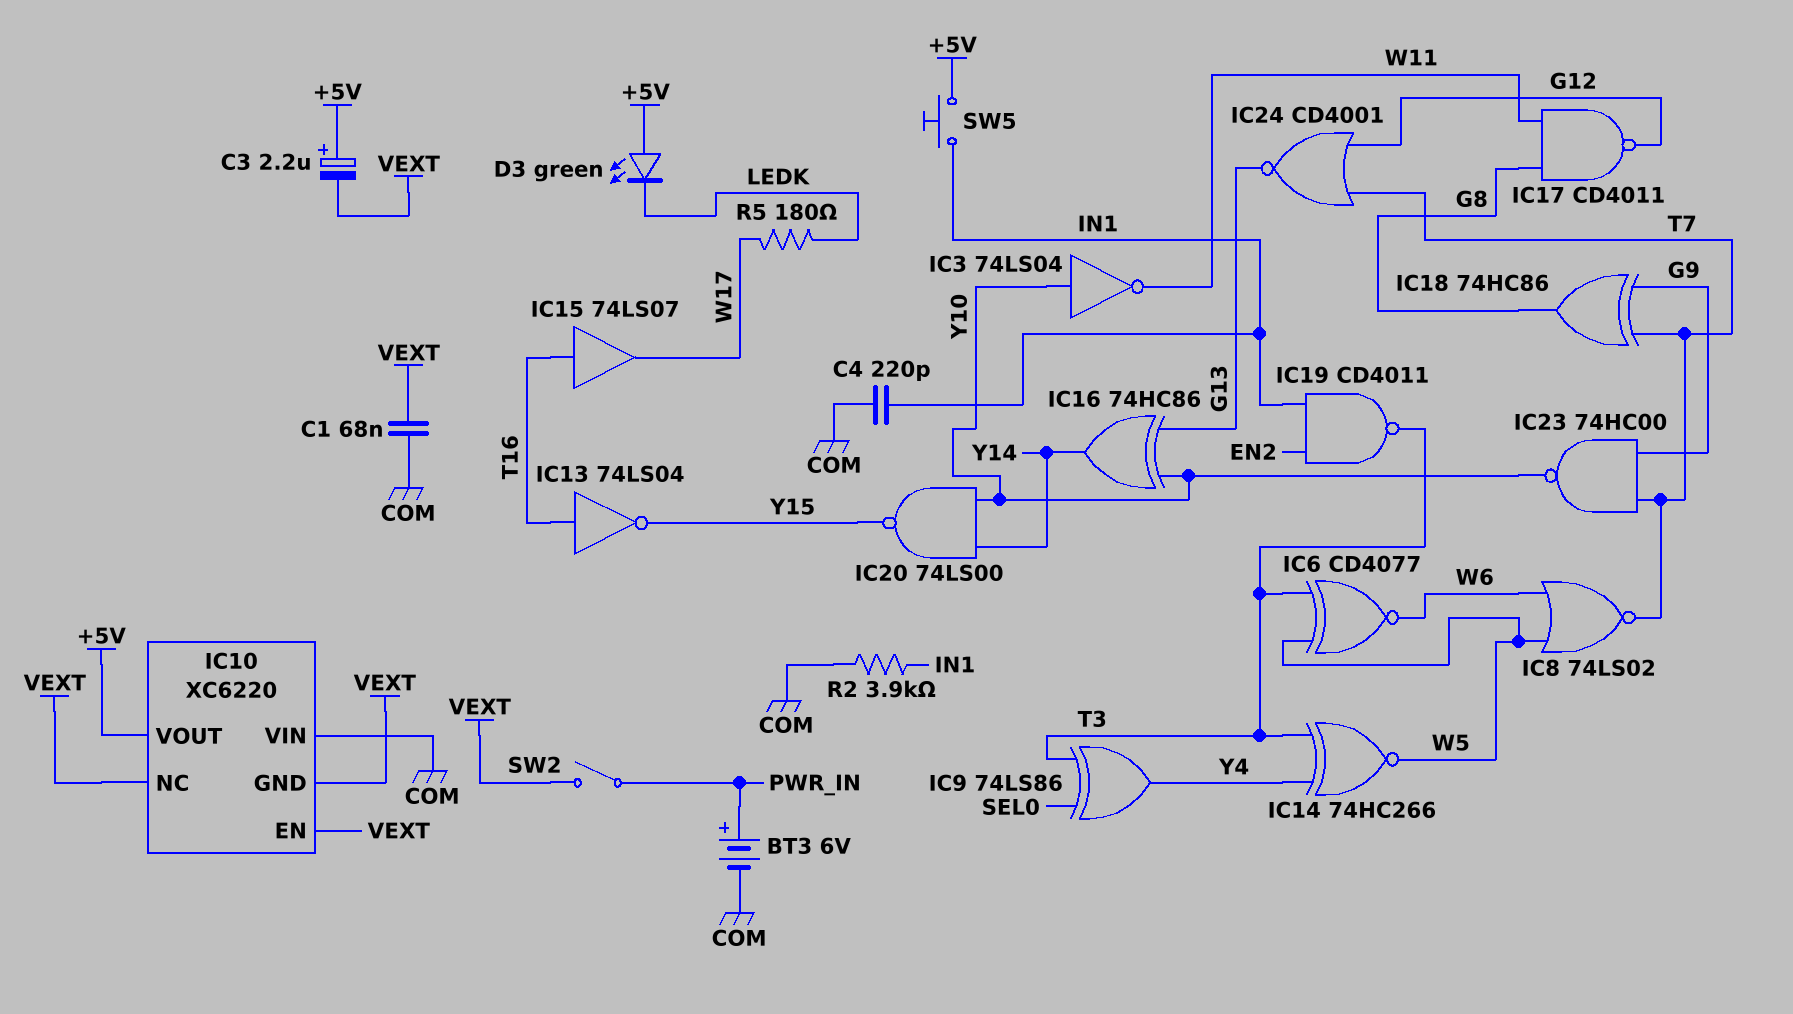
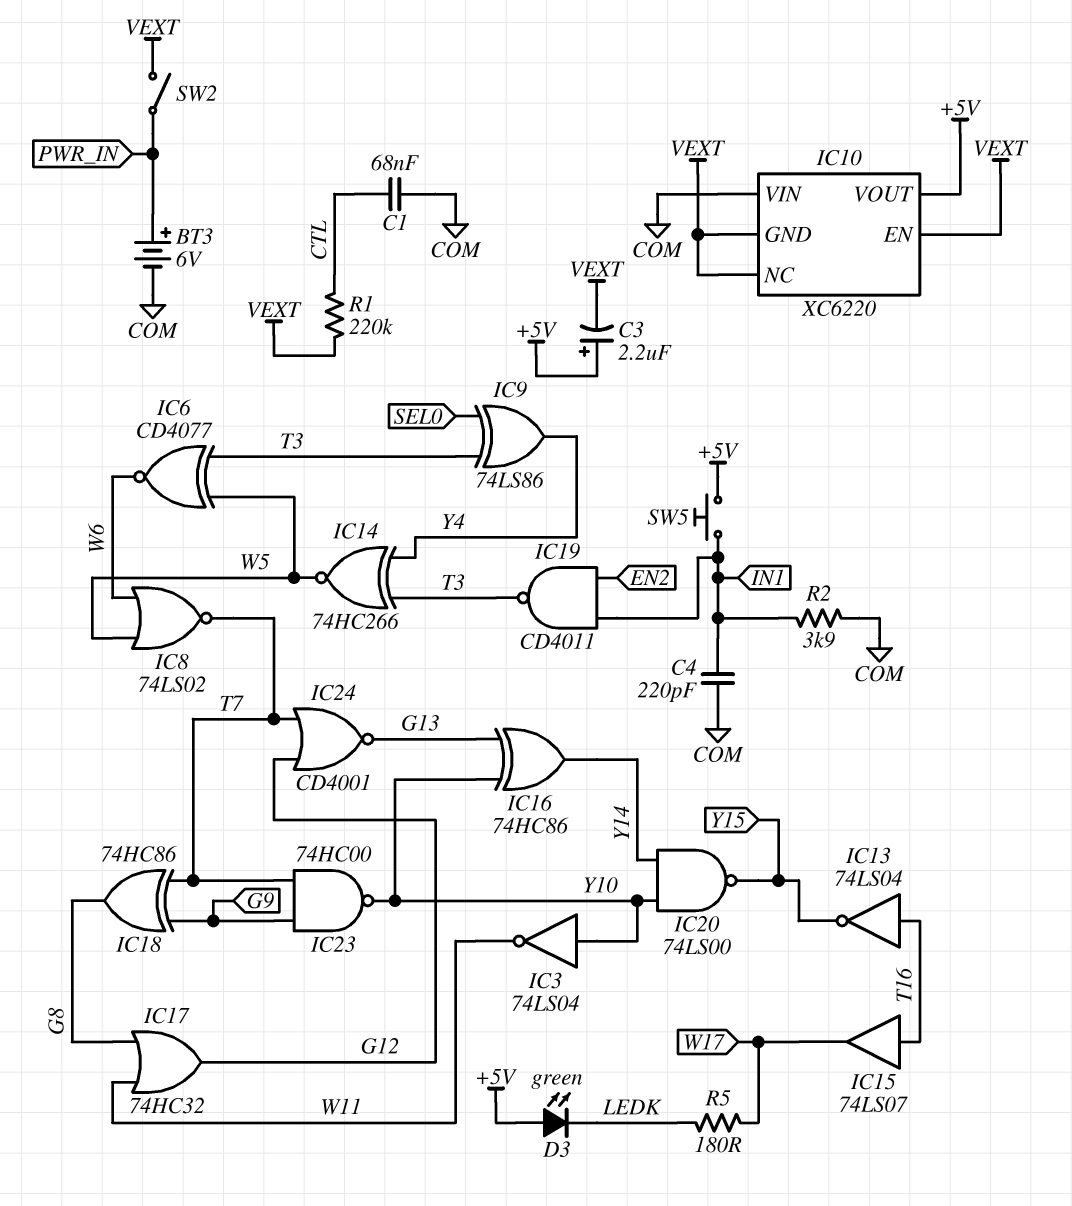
C1: 68nF (COM, VEXT) -> 68nF (COM, CTL)
IC17: NAND CD4011 (in G8, in W11, out G12) -> OR 74HC32 (in G8, in W11, out G12)
R1: none -> 220k (CTL, VEXT)

